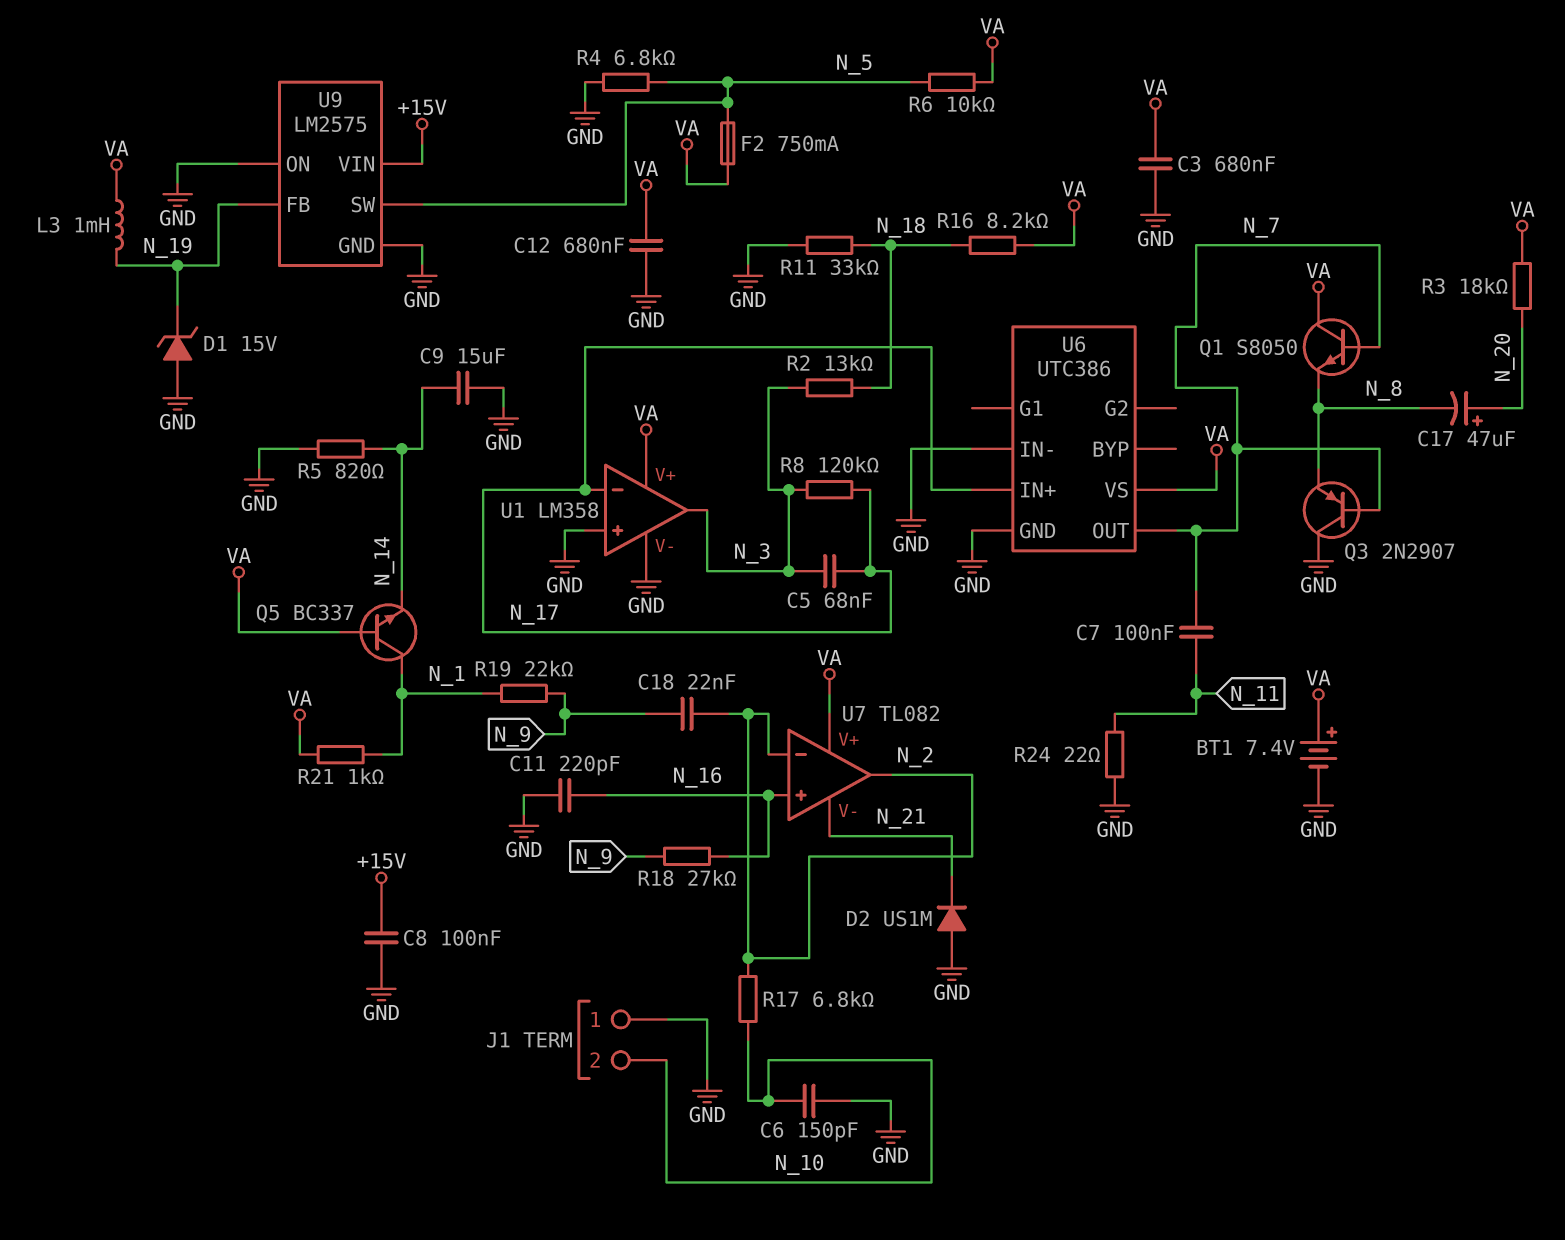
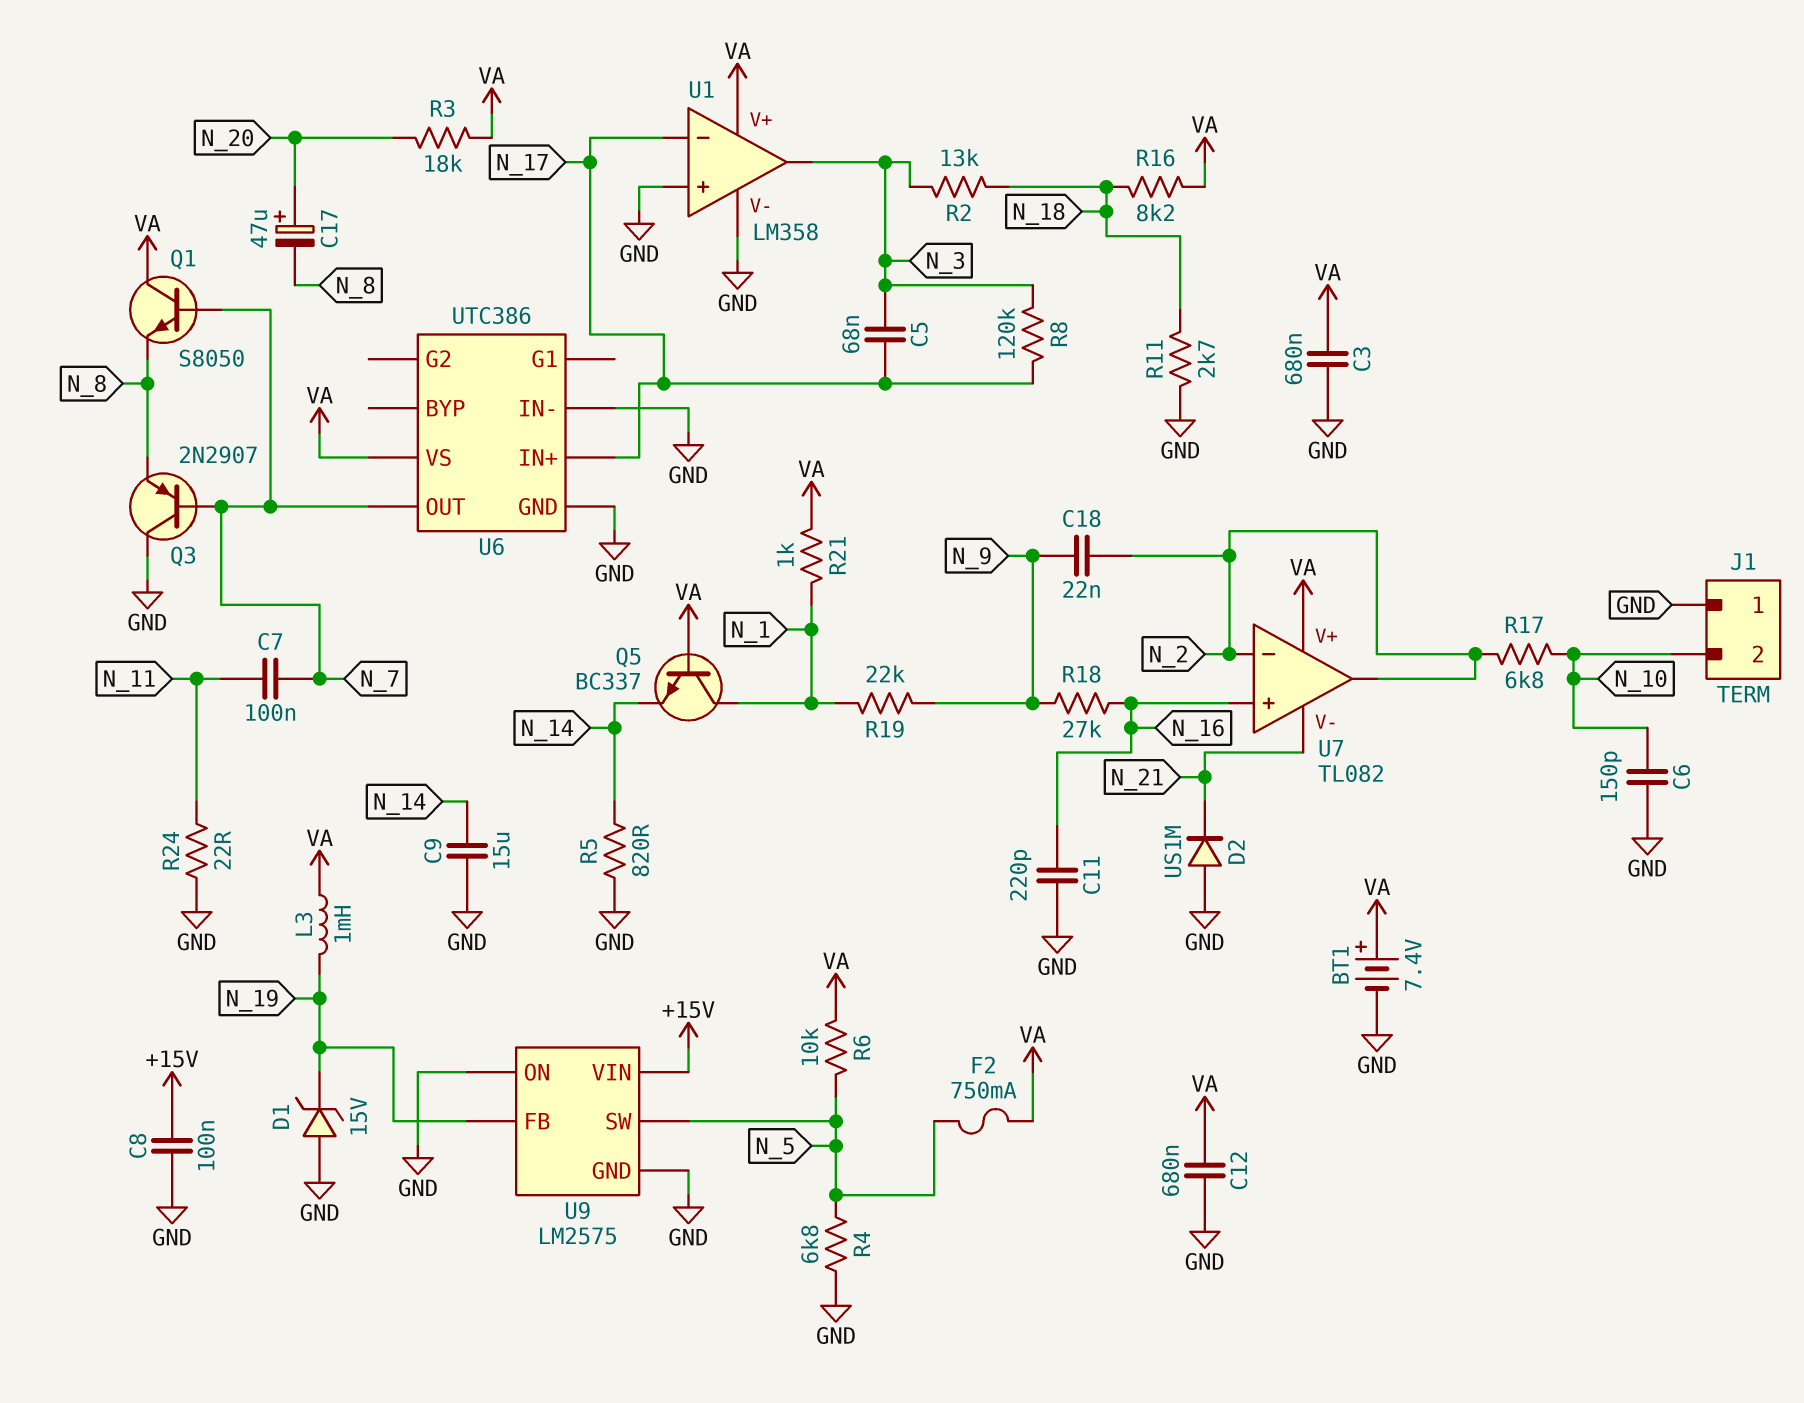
R11: 33k (GND, N_18) -> 2.7k (GND, N_18)

